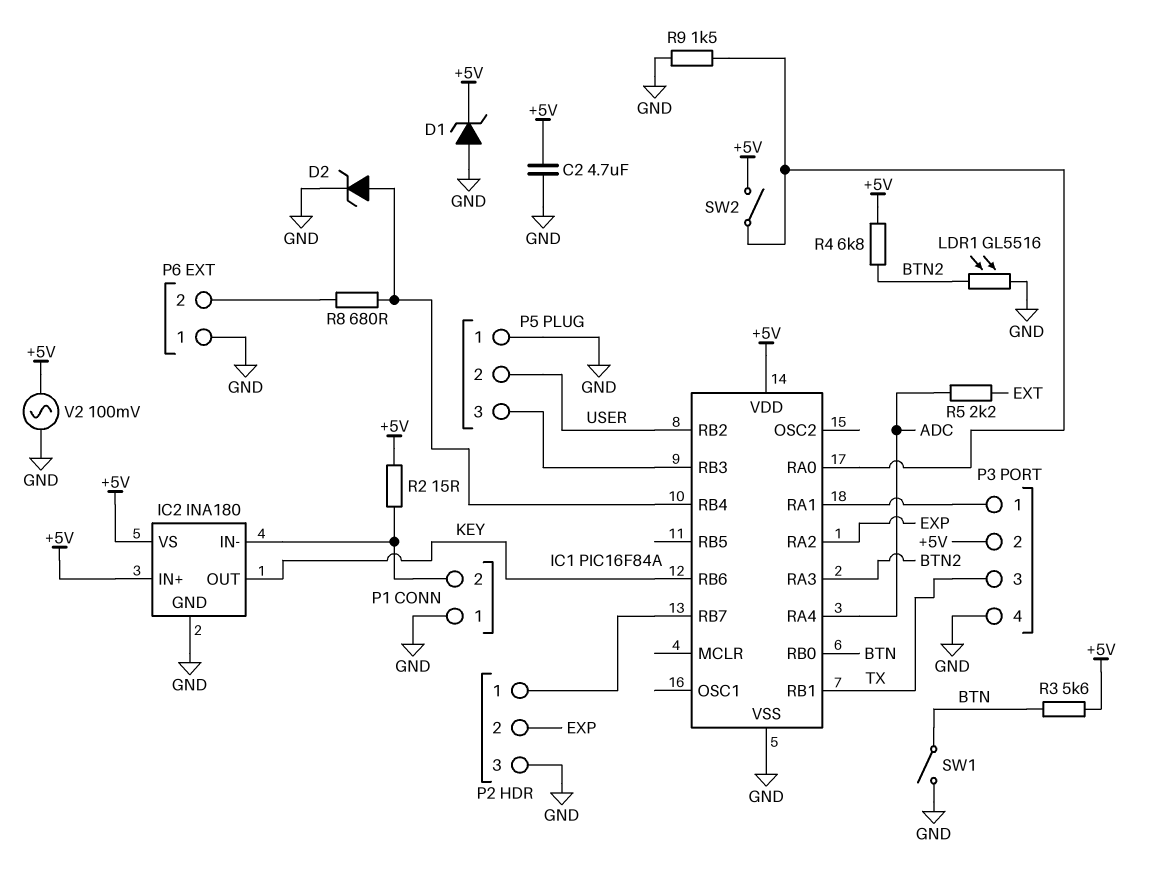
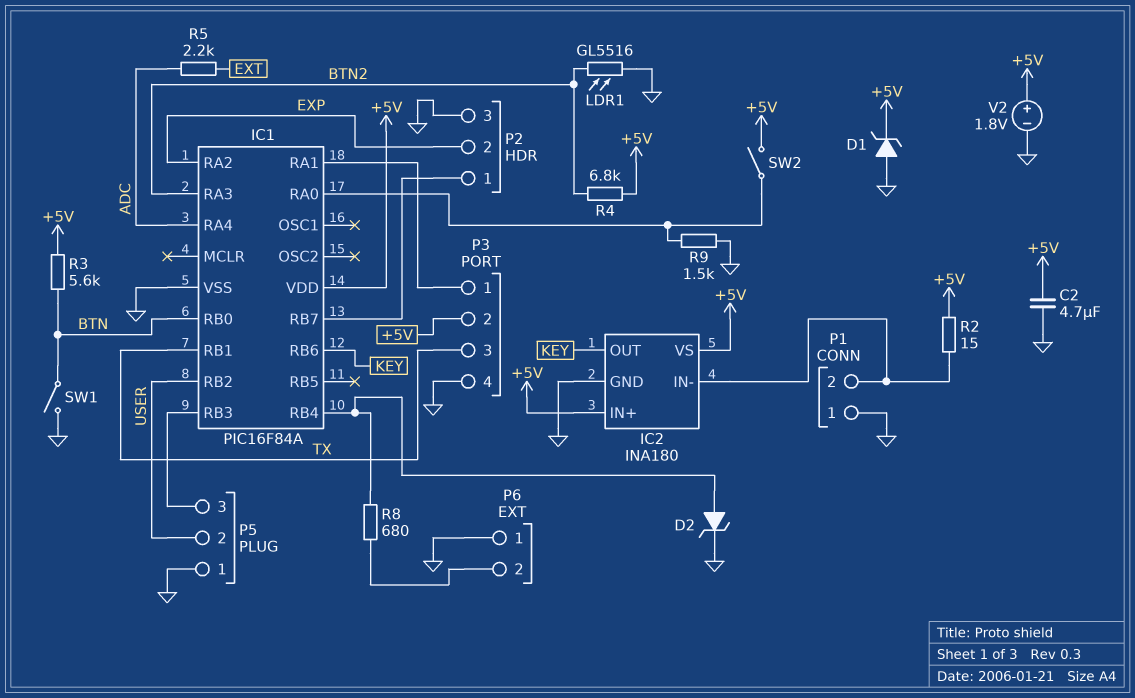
V2: AC 100mV (+5V, GND) -> 1.8V (plus +5V, minus GND)

